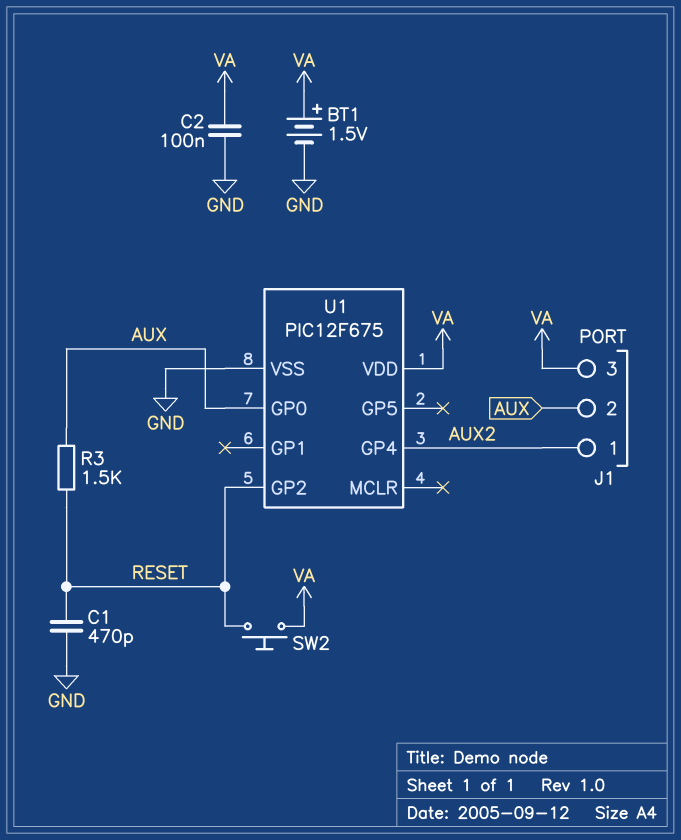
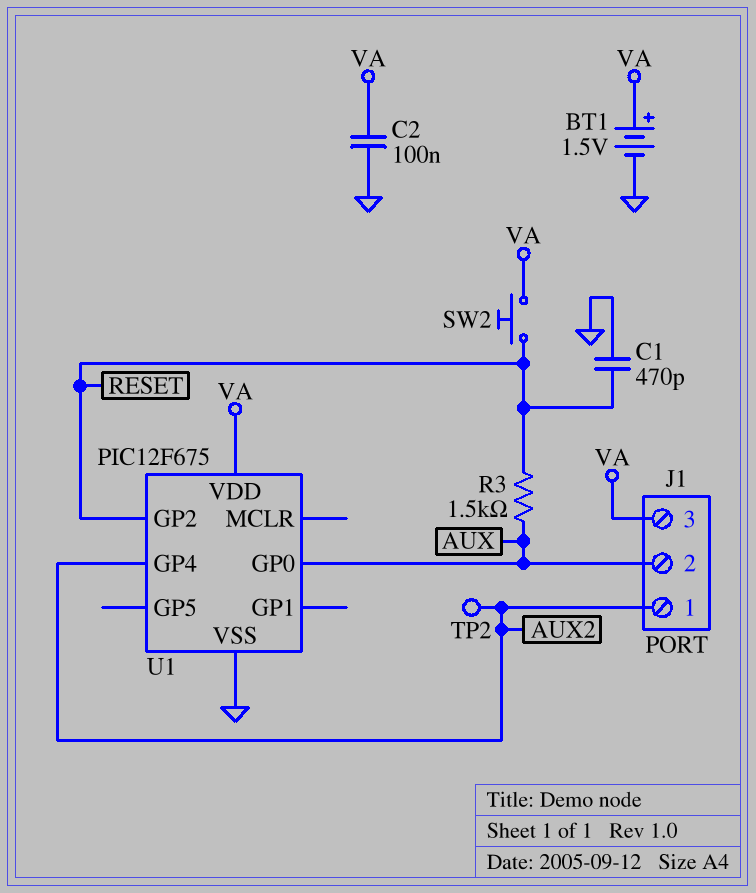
TP2: none -> test point (AUX2)

